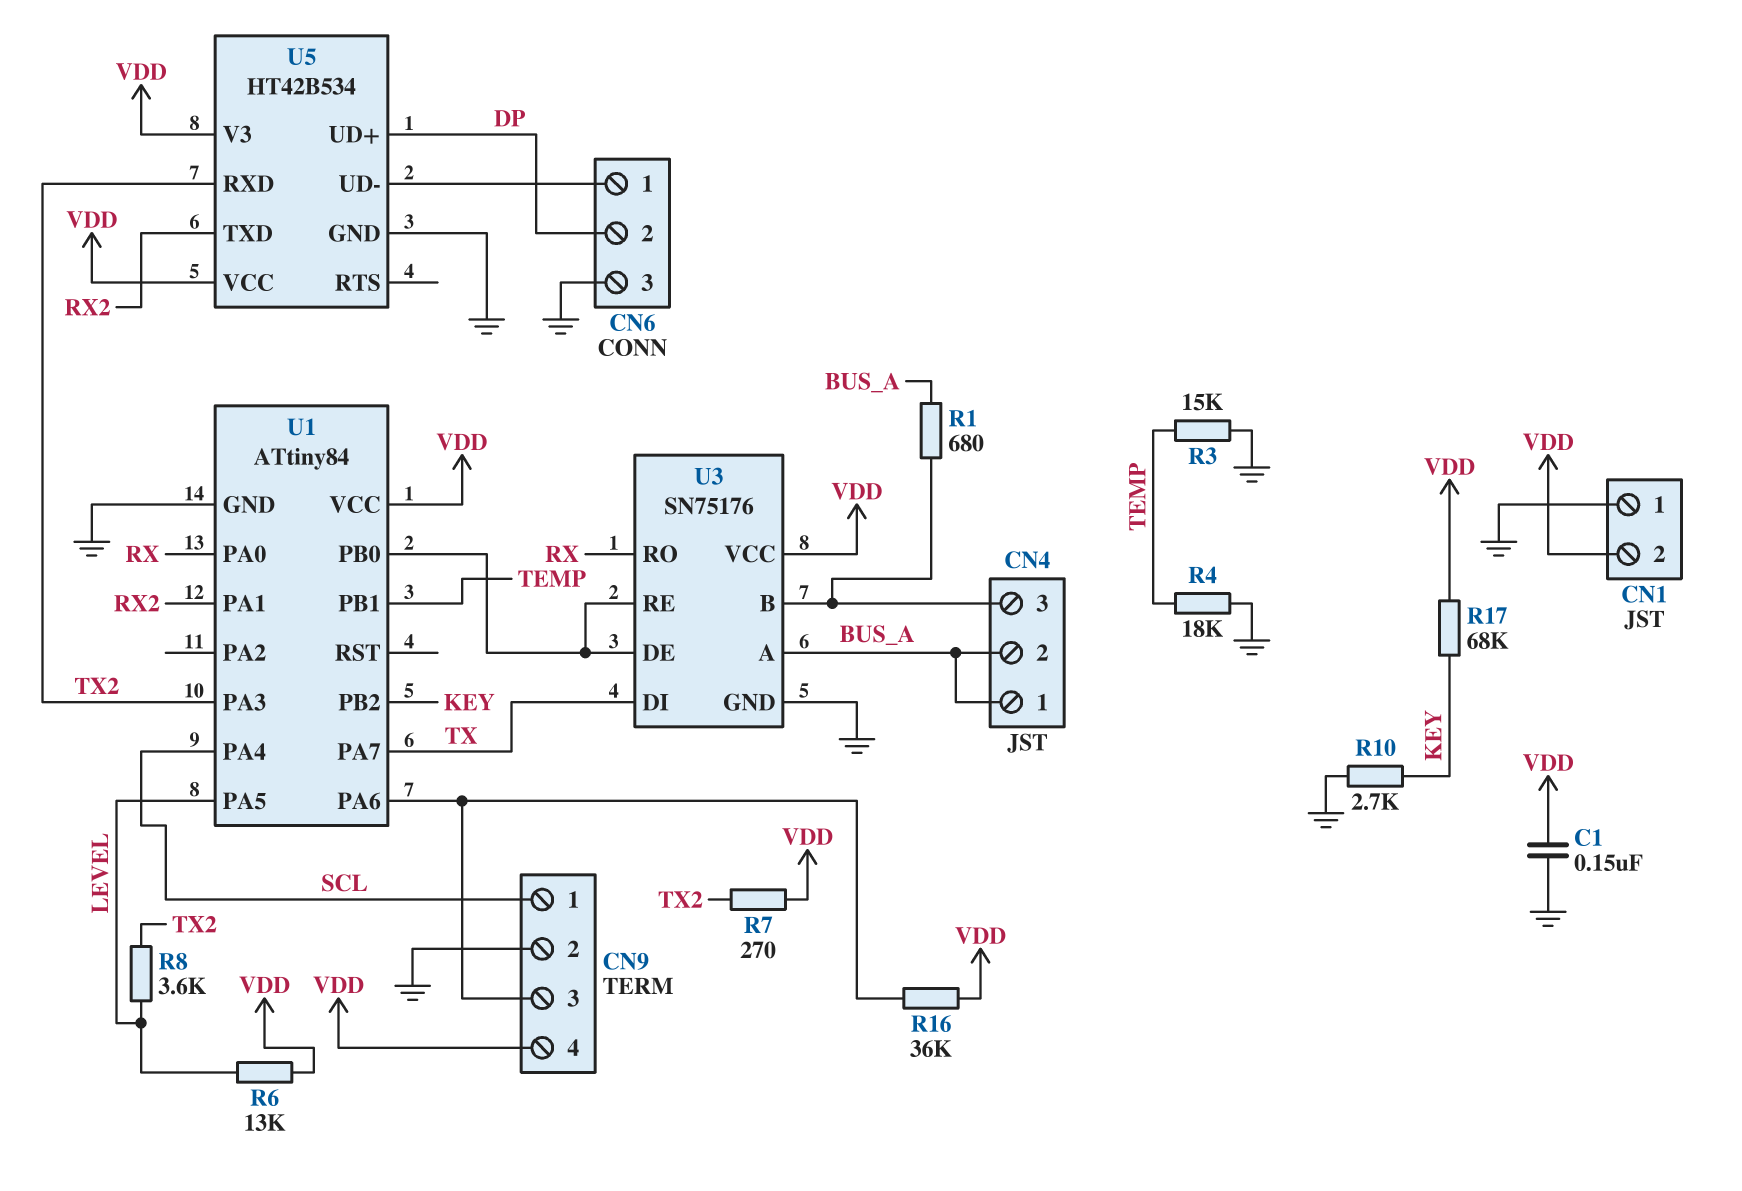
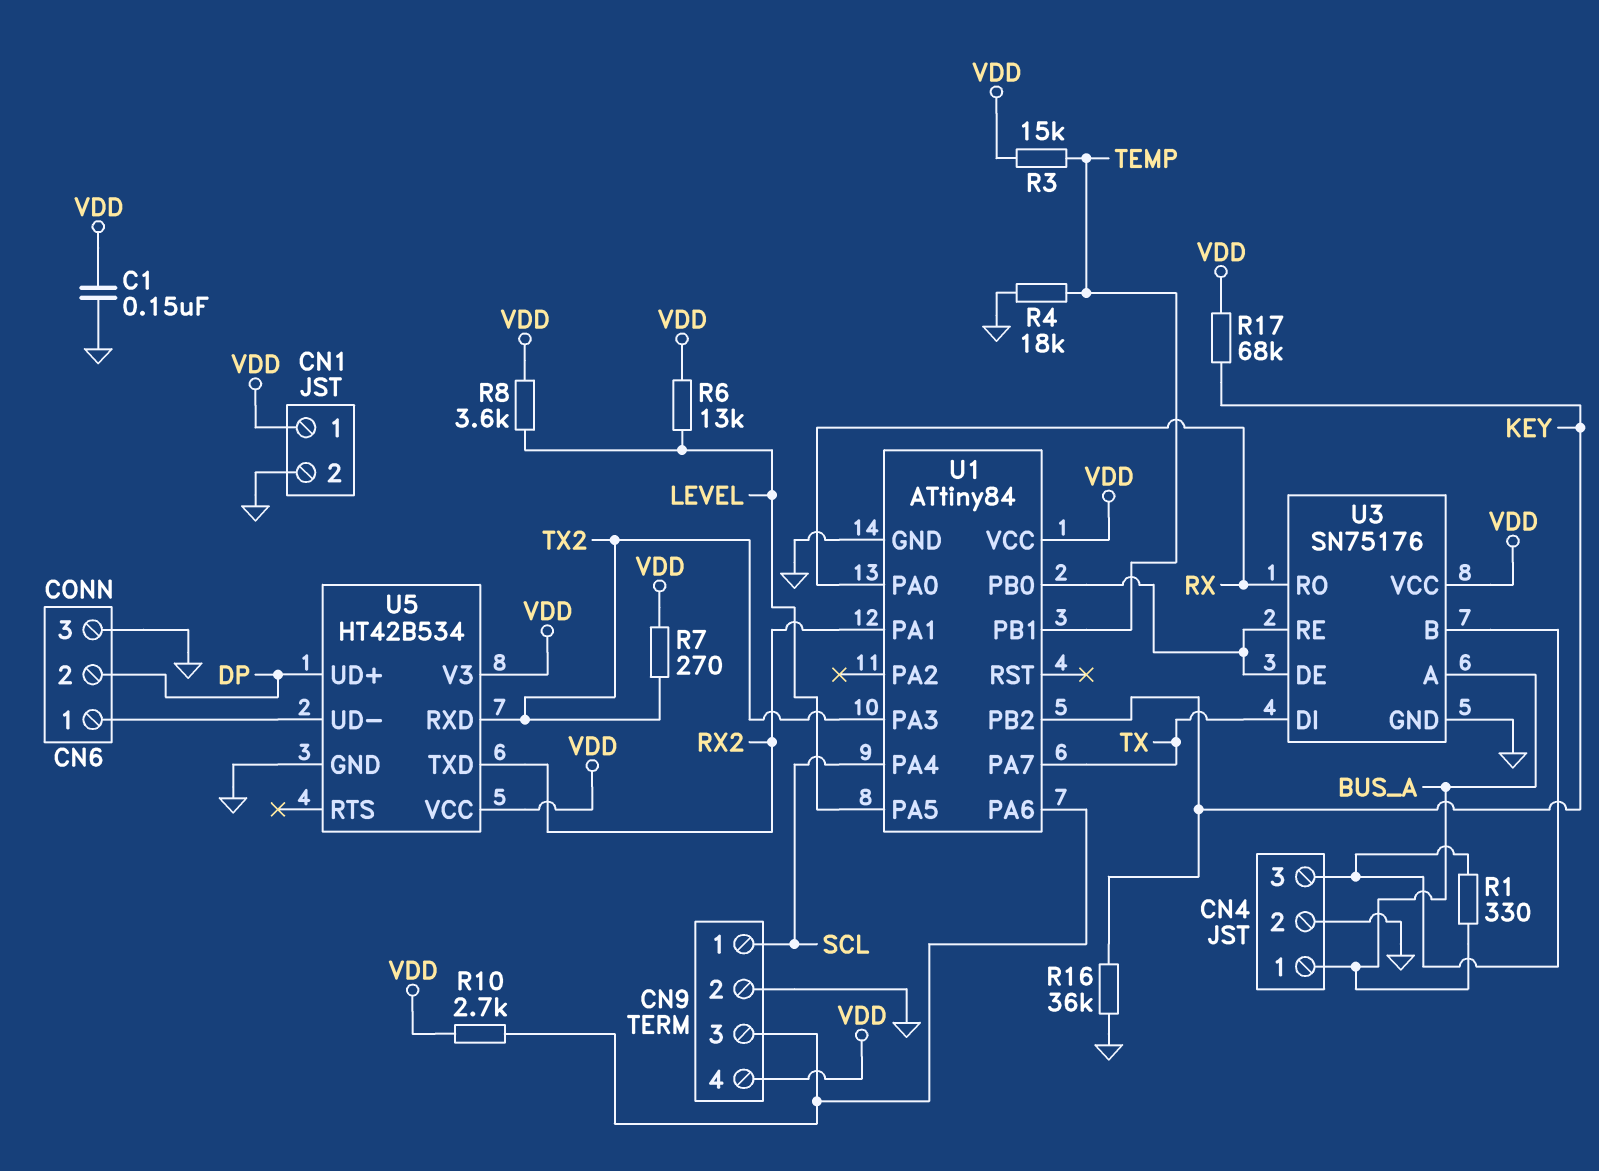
CN1 pin 1: GND -> VDD
CN1 pin 2: VDD -> GND
CN4 pin 2: BUS_A -> GND
R1: 680 (BUS_A, CN4/3) -> 330 (BUS_A, CN4/3)
R3: 15k (GND, TEMP) -> 15k (TEMP, VDD)
R8: 3.6k (LEVEL, TX2) -> 3.6k (LEVEL, VDD)
R10: 2.7k (GND, KEY) -> 2.7k (CN9/3, VDD)
R16: 36k (CN9/3, VDD) -> 36k (GND, KEY)

